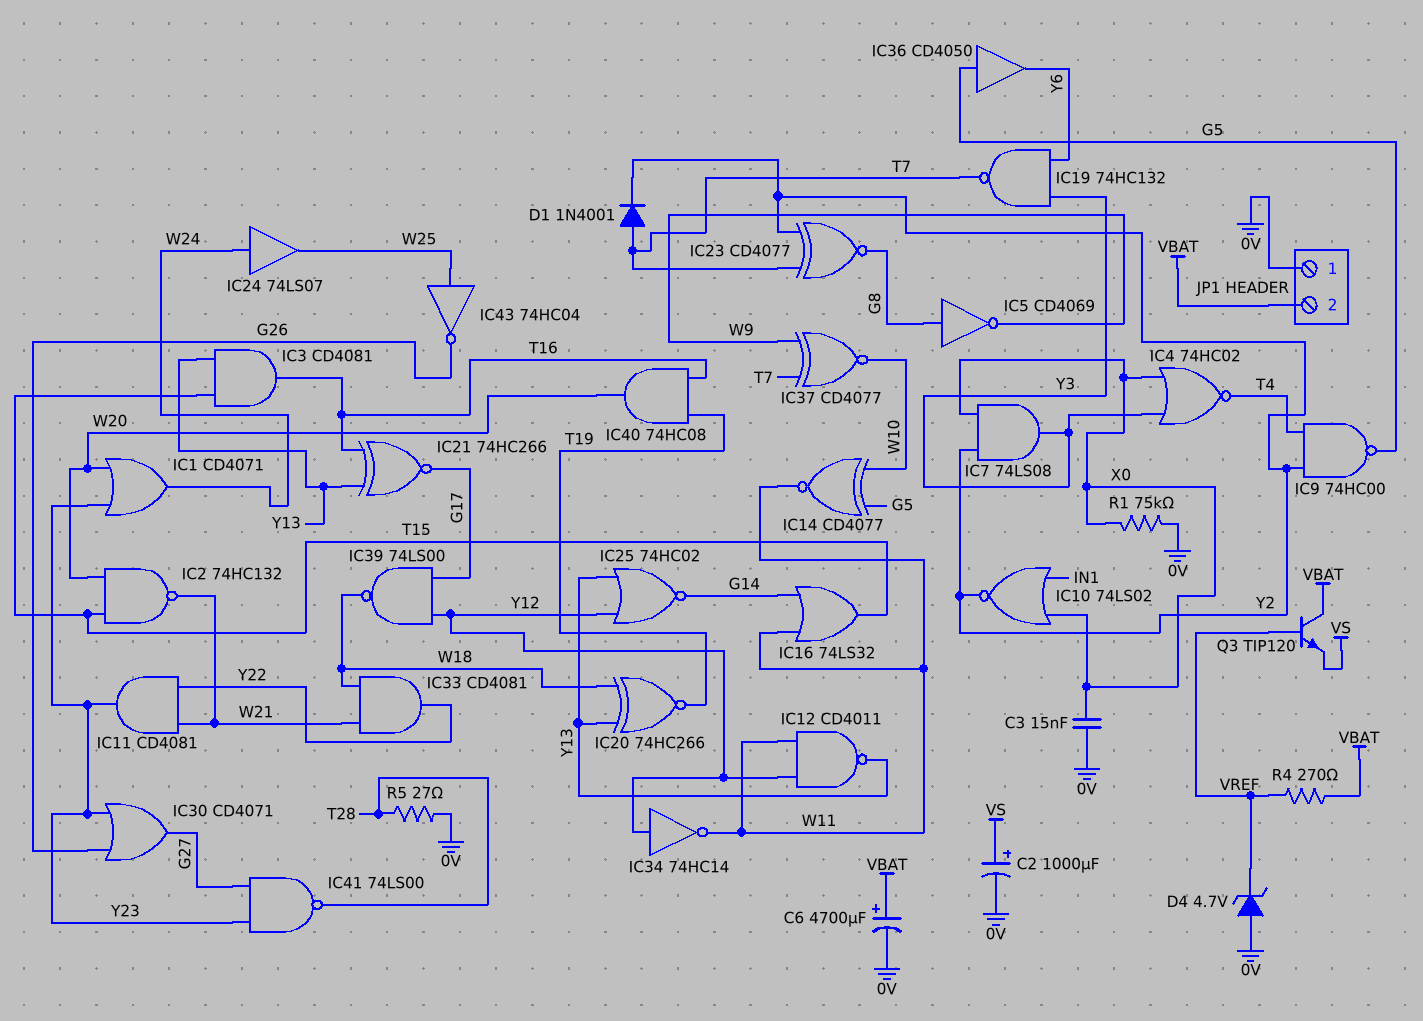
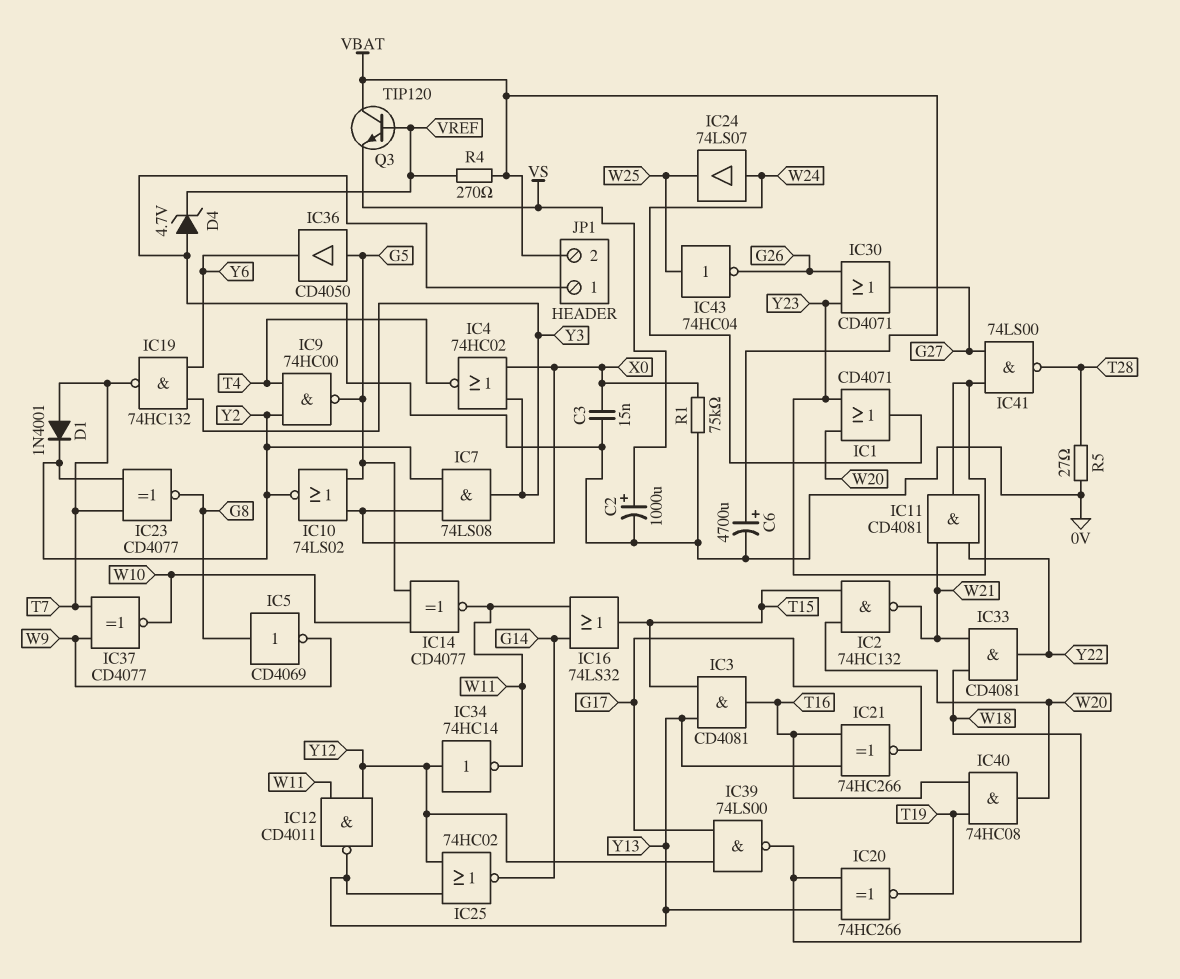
IC10: NOR 74LS02 (in IN1, in X0, out Y2) -> NOR 74LS02 (in G5, in X0, out Y2)

